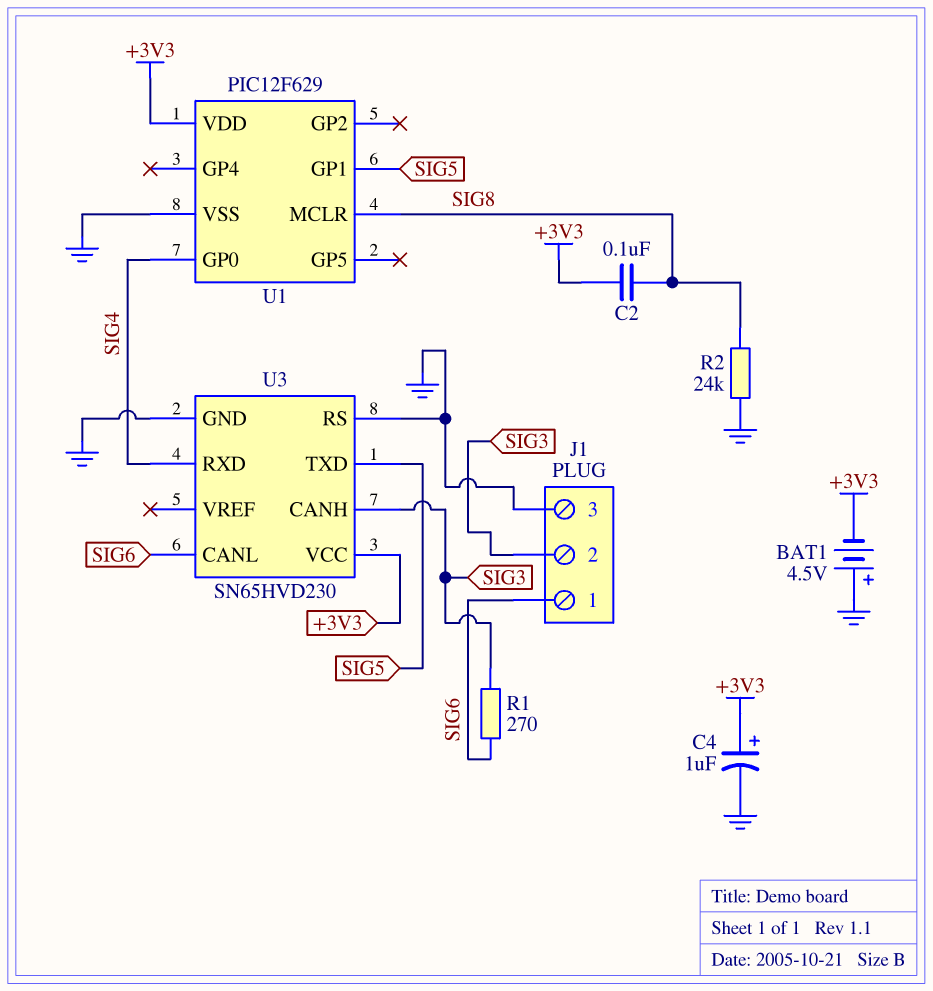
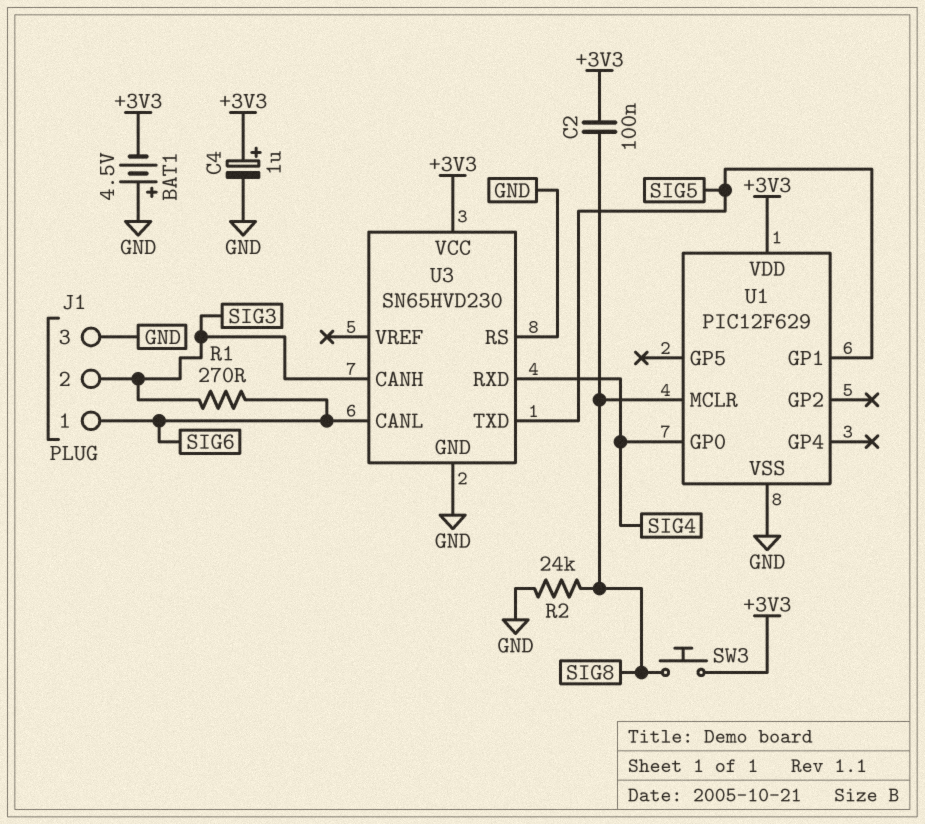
SW3: none -> button (+3V3, SIG8)

